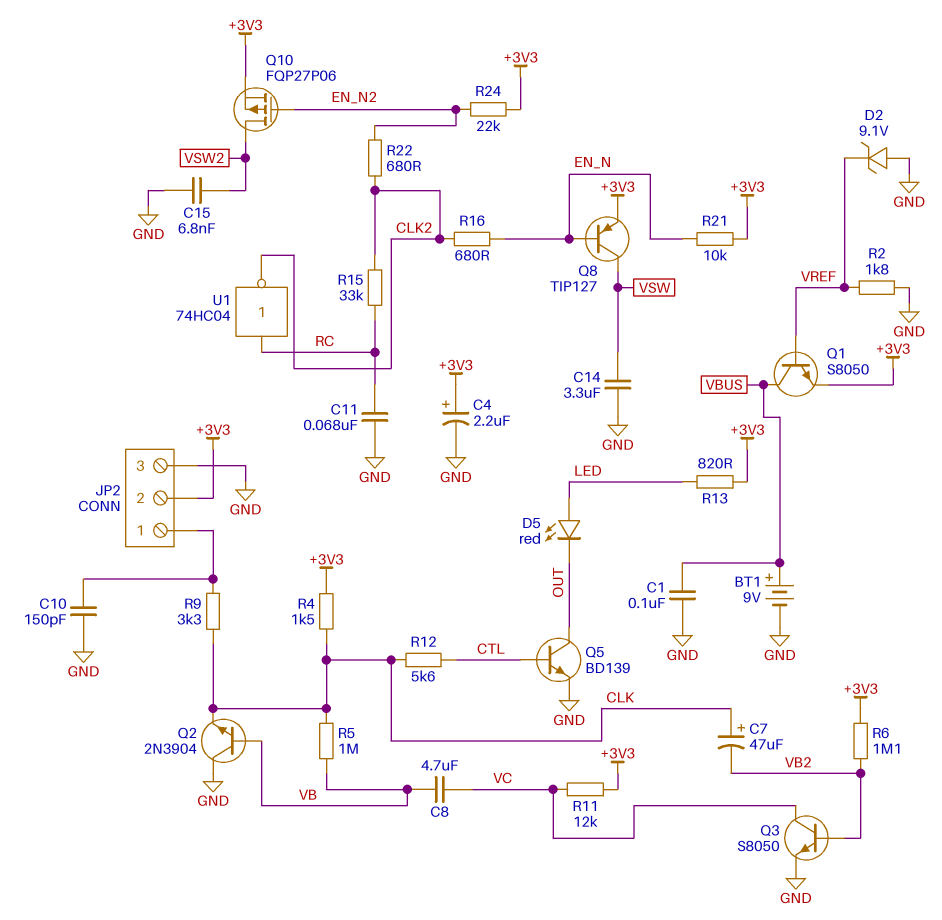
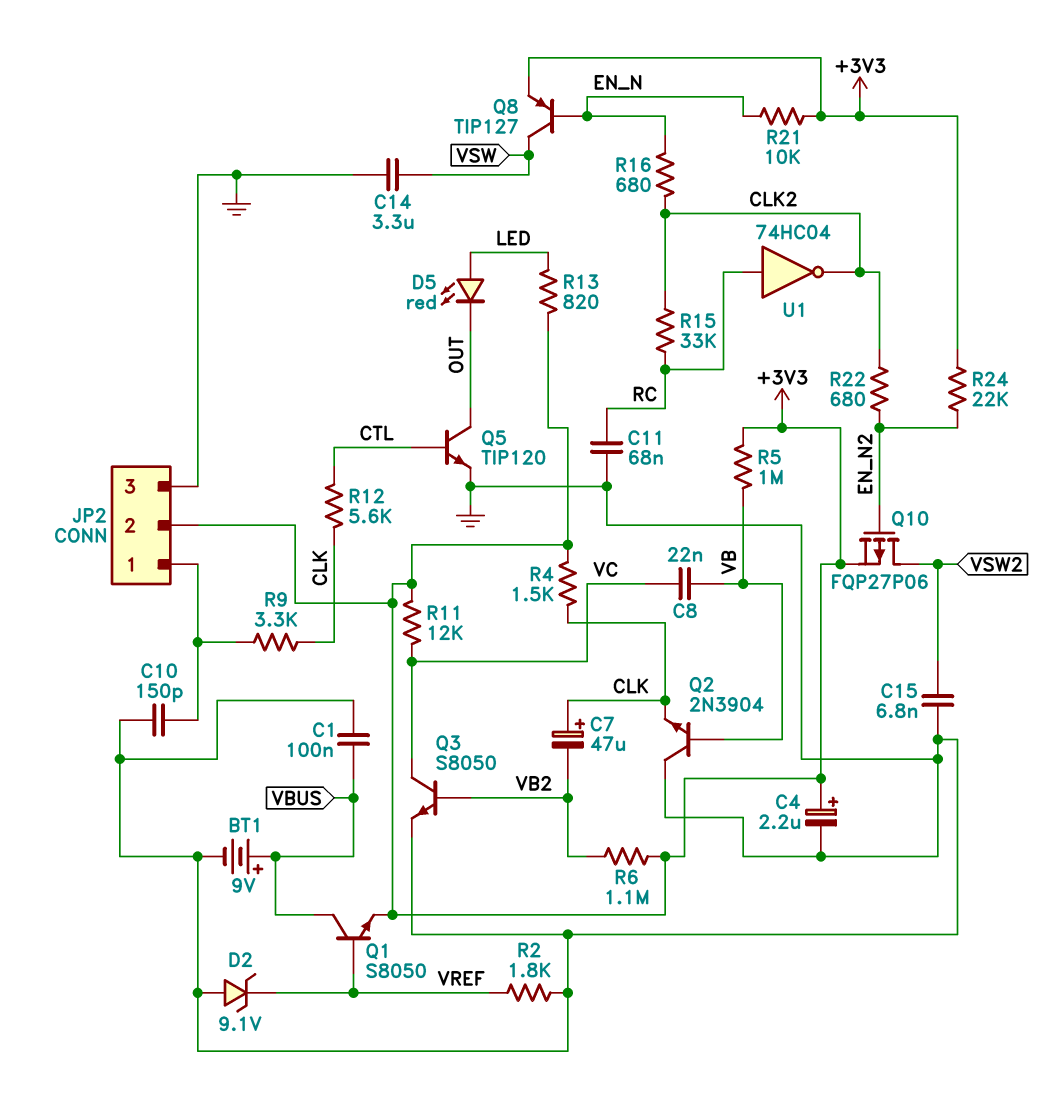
C8: 4.7uF (VB, VC) -> 22nF (VB, VC)
Q5: NPN BD139 (B CTL, C OUT, E GND) -> NPN TIP120 (B CTL, C OUT, E GND)
R5: 1M (CLK, VB) -> 1M (+3V3, VB)

